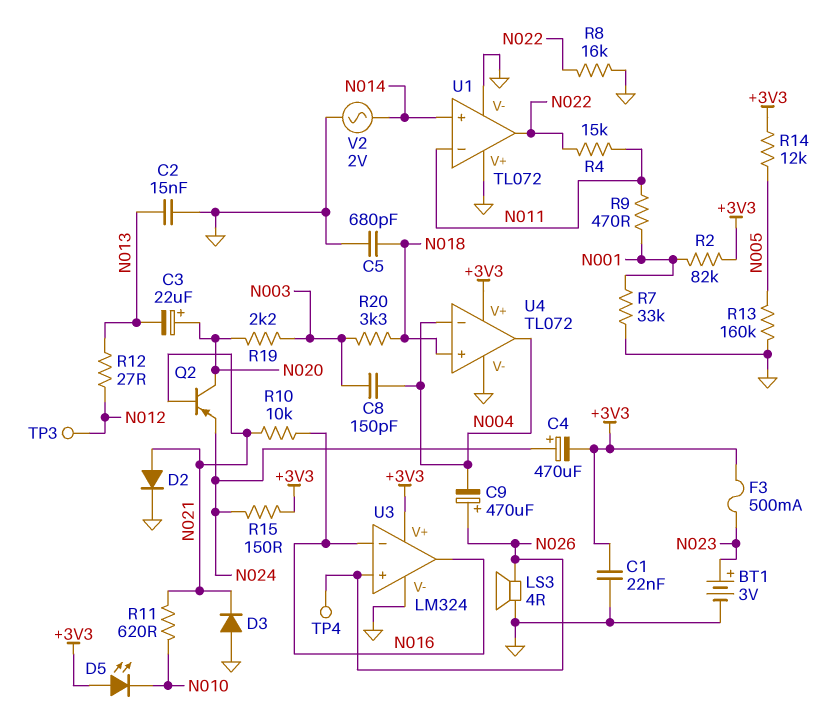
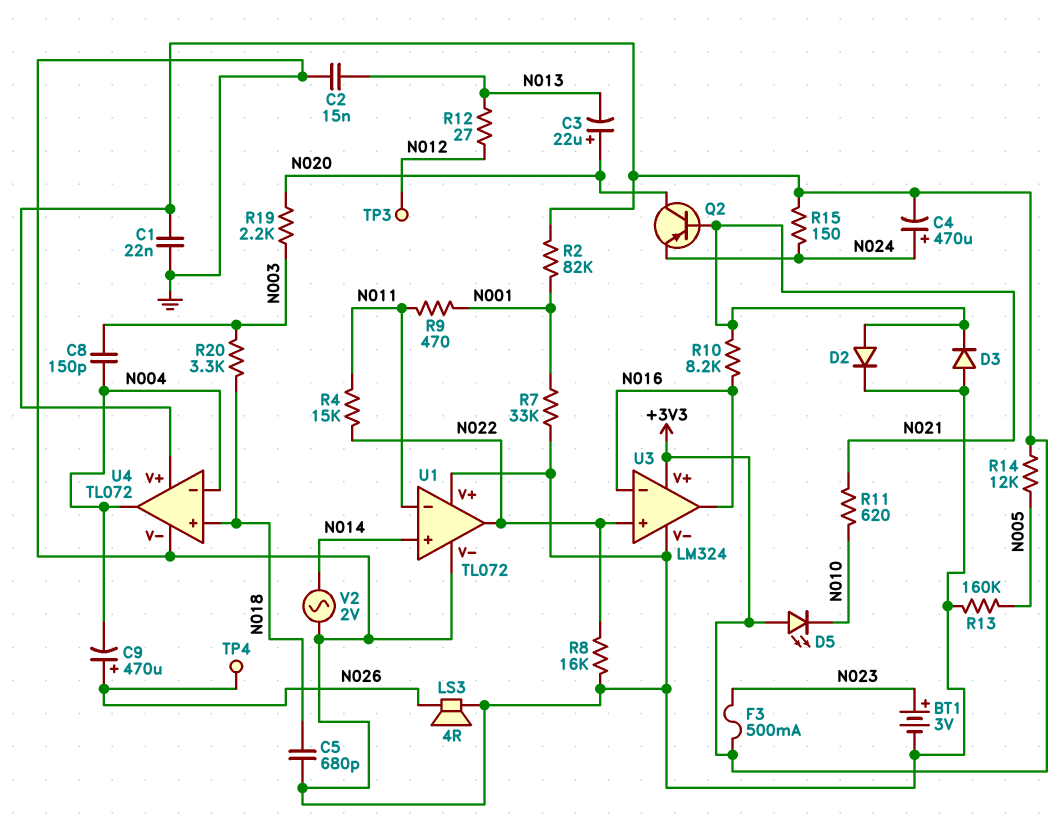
R10: 10k (N016, N021) -> 8.2k (N016, N021)
U3 pin in+: N026 -> N022

